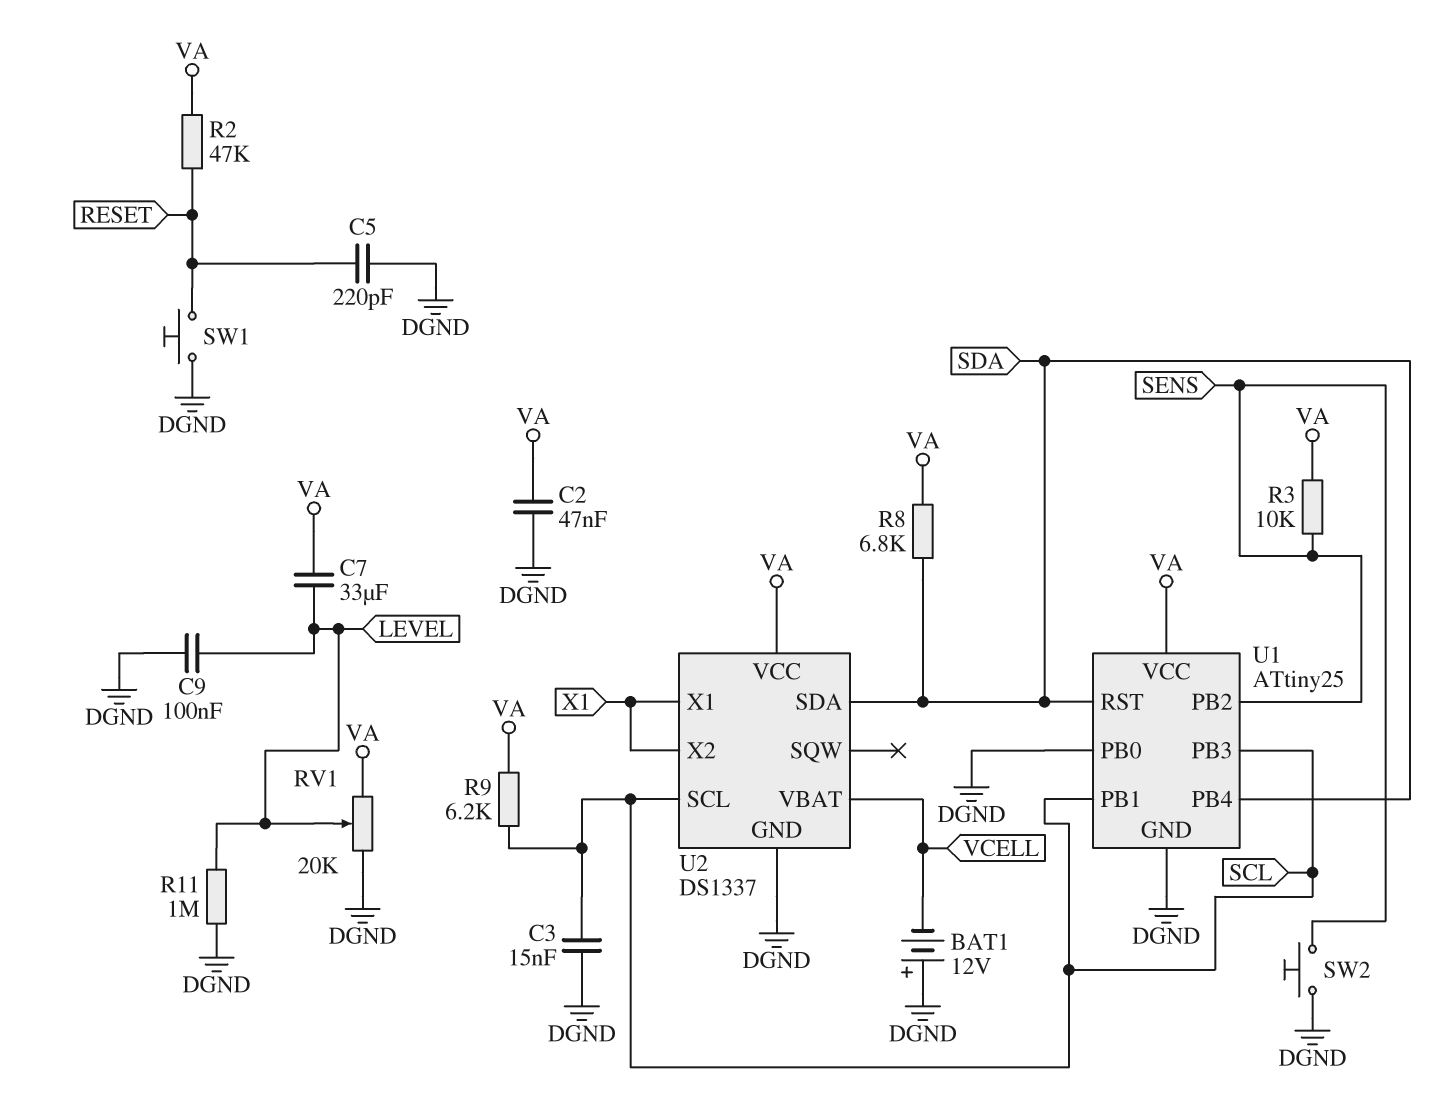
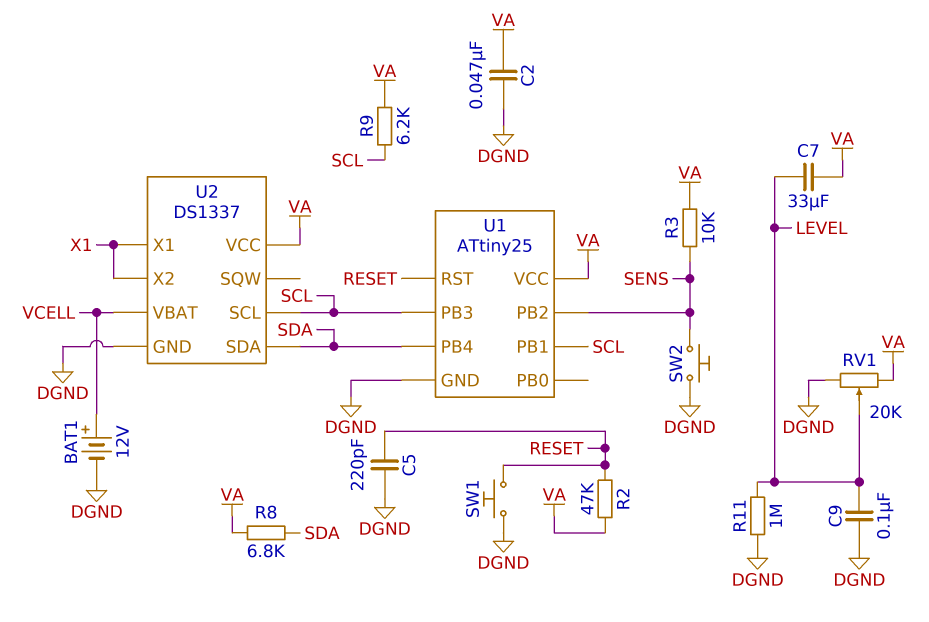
BAT1: 12V (plus DGND, minus VCELL) -> 12V (plus VCELL, minus DGND)
C3: 15nF (DGND, SCL) -> none
U1 pin PB0: DGND -> none
U1 pin RST: SDA -> RESET

